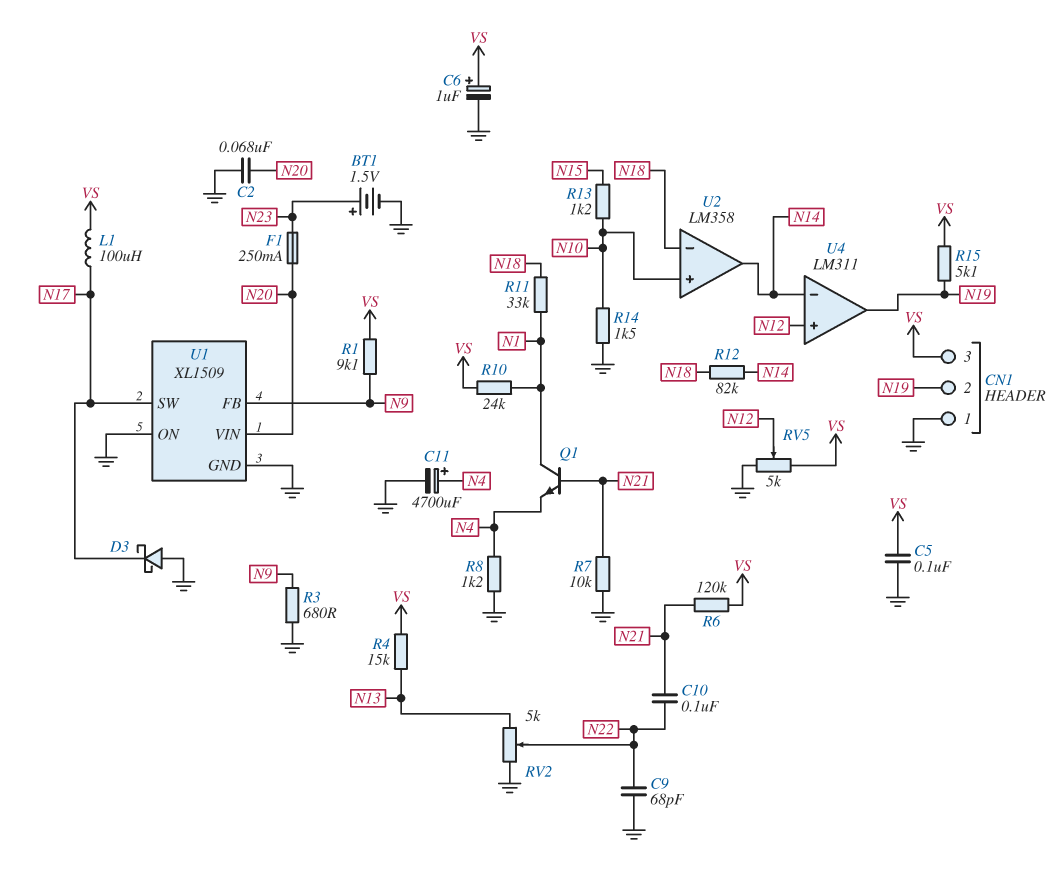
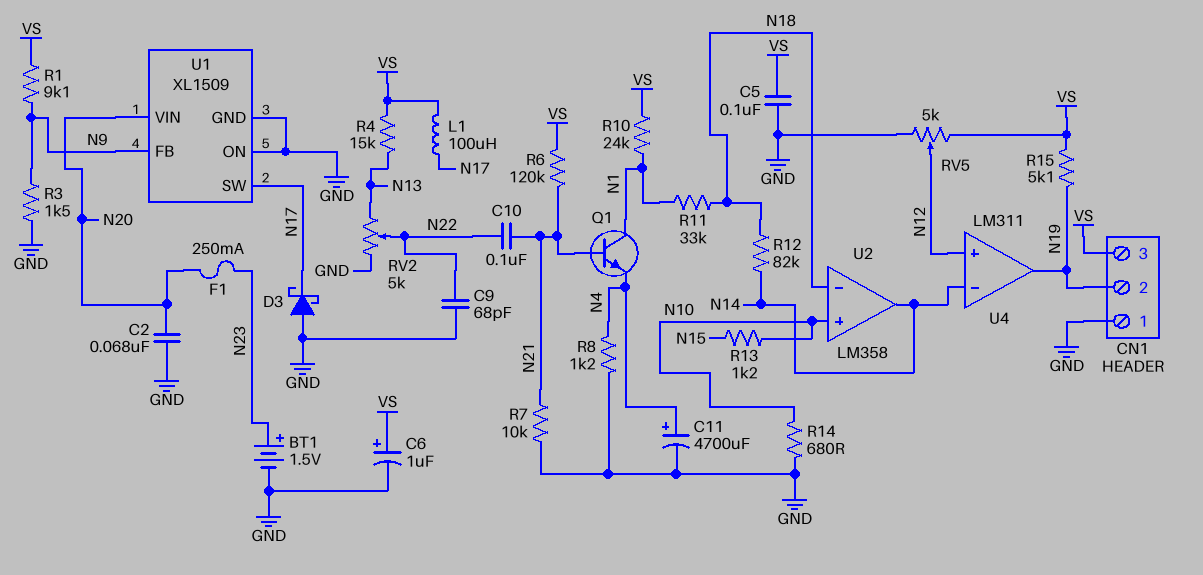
R3: 680 (GND, N9) -> 1.5k (GND, N9)
R14: 1.5k (GND, N10) -> 680 (GND, N10)

